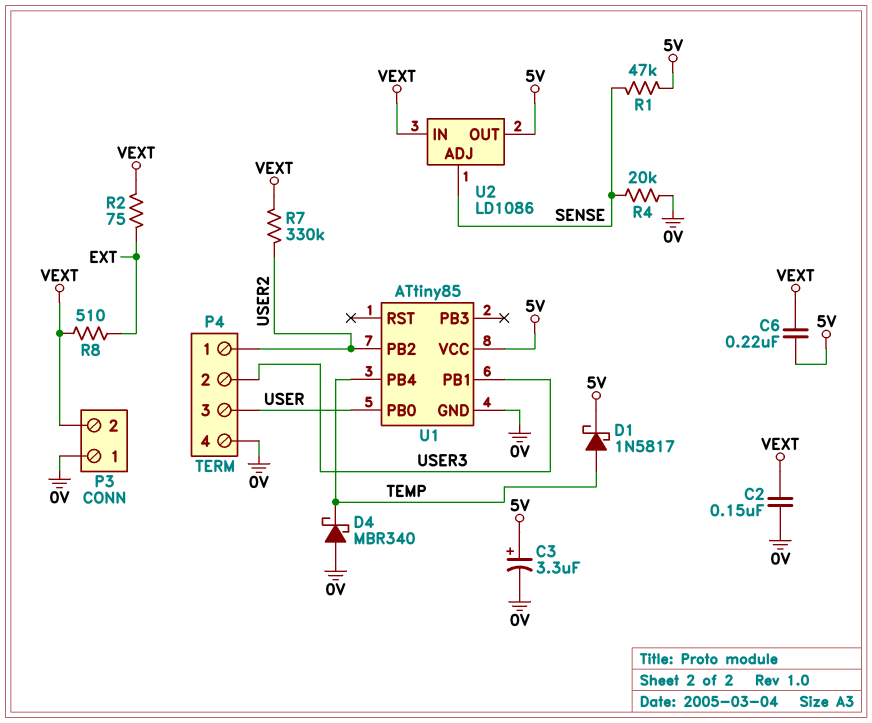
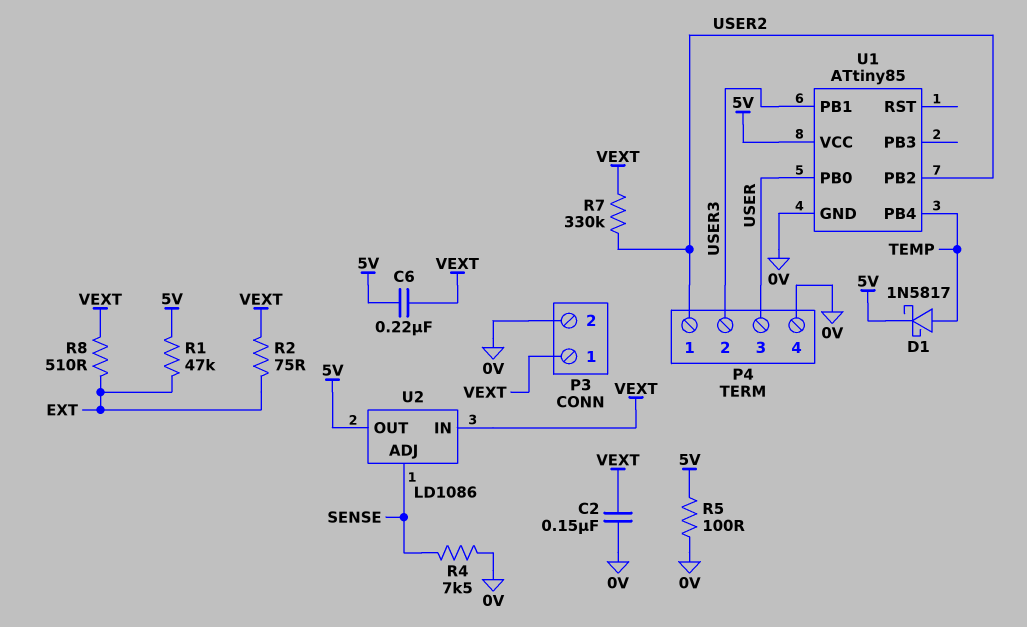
C3: 3.3uF (plus 5V, minus 0V) -> none
D4: schottky MBR340 (A 0V, K TEMP) -> none
P3 pin 1: 0V -> VEXT
P3 pin 2: VEXT -> 0V
R1: 47k (5V, SENSE) -> 47k (5V, EXT)
R4: 20k (0V, SENSE) -> 7.5k (0V, SENSE)
R5: none -> 100 (0V, 5V)

